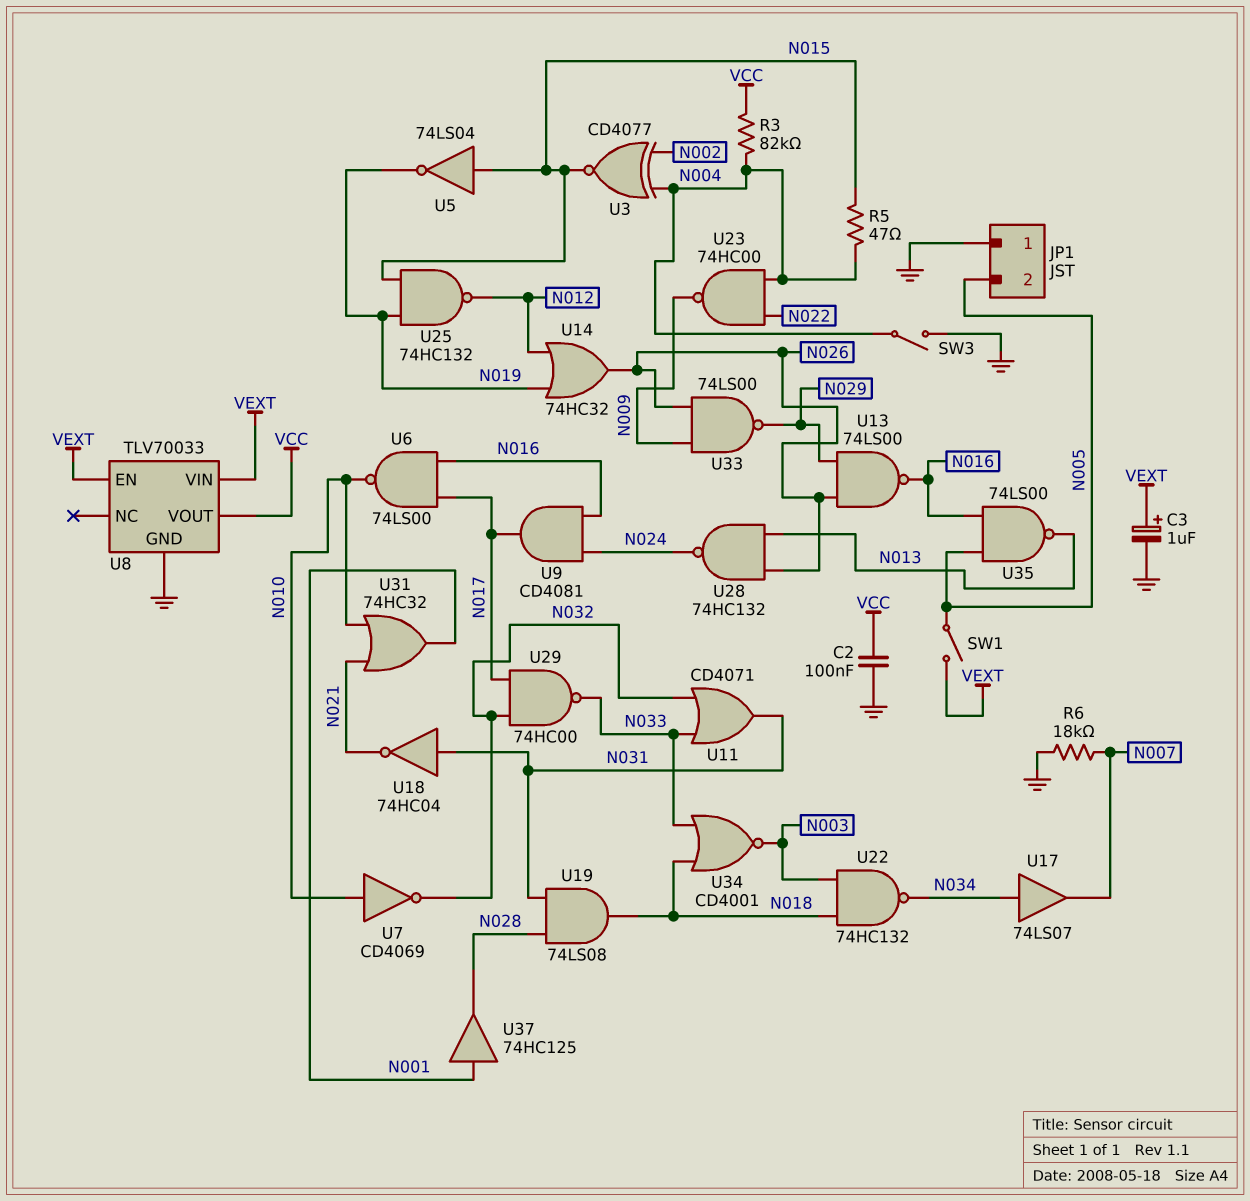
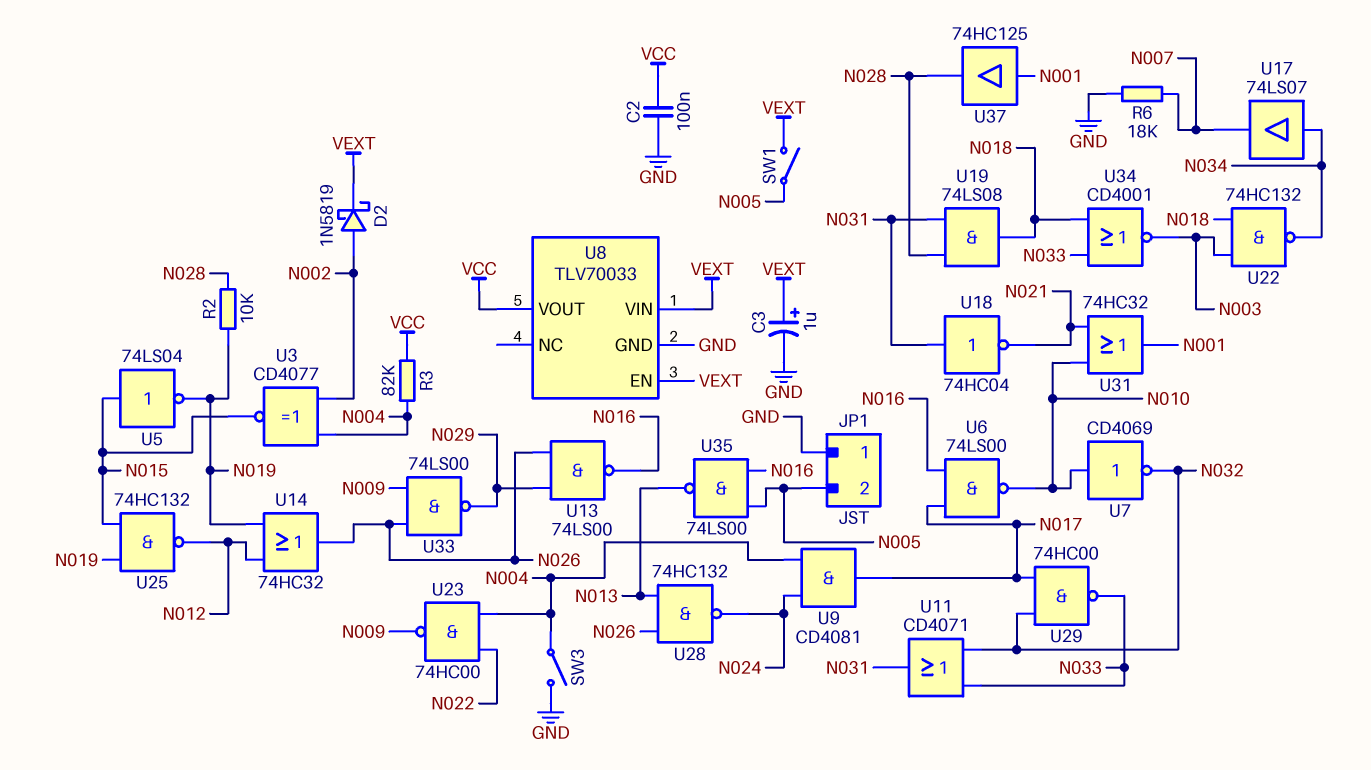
D2: none -> schottky 1N5819 (A N002, K VEXT)
R2: none -> 10k (N019, N028)
R5: 47 (N004, N015) -> none
U9: AND CD4081 (in N016, in N024, out N017) -> AND CD4081 (in N004, in N024, out N017)

